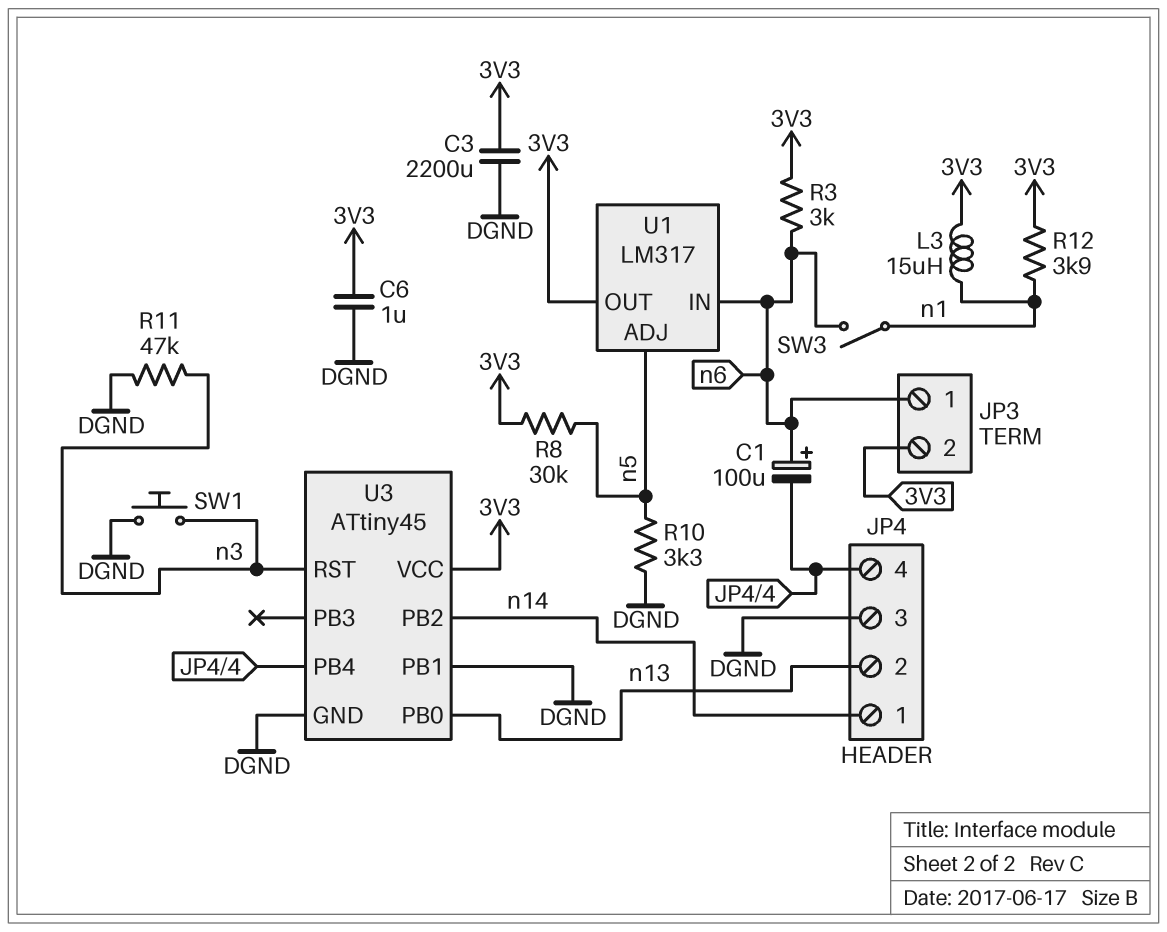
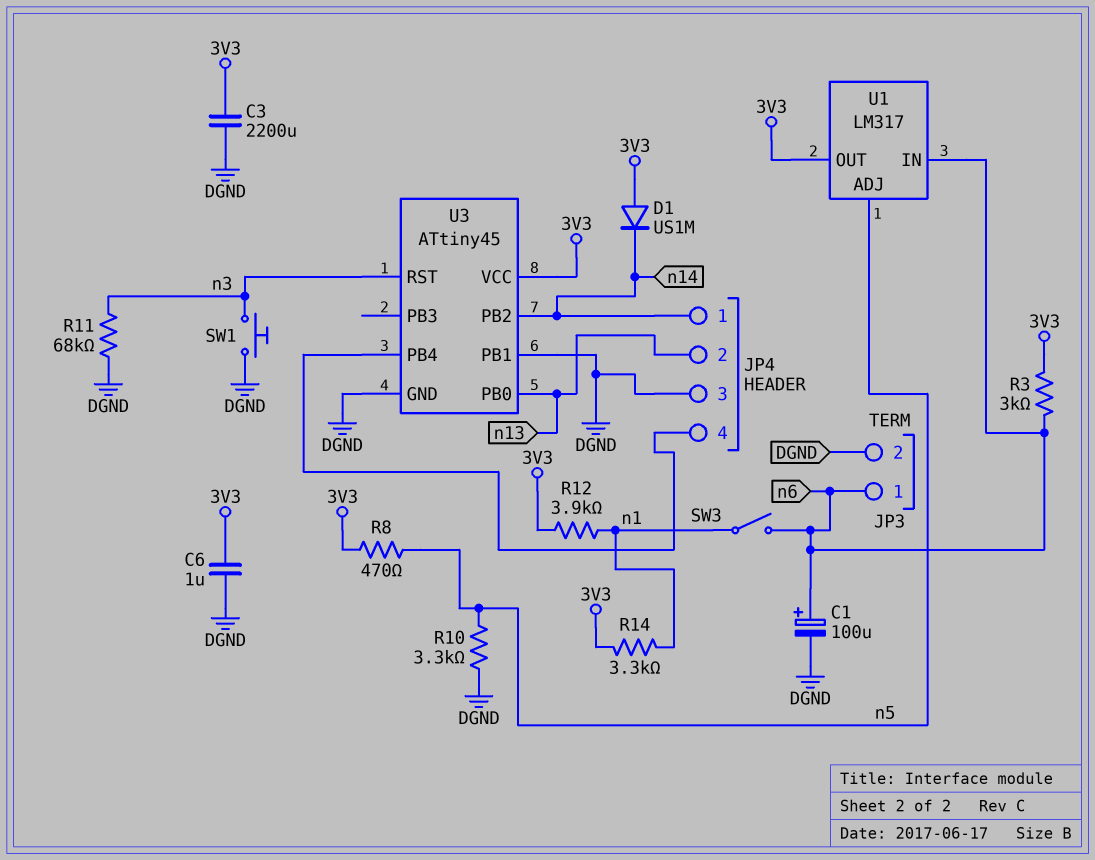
C1: 100uF (plus n6, minus JP4/4) -> 100uF (plus n6, minus DGND)
D1: none -> diode US1M (A 3V3, K n14)
JP3 pin 2: 3V3 -> DGND
L3: 15uH (3V3, n1) -> none
R8: 30k (3V3, n5) -> 470 (3V3, n5)
R11: 47k (DGND, n3) -> 68k (DGND, n3)
R14: none -> 3.3k (3V3, n1)

